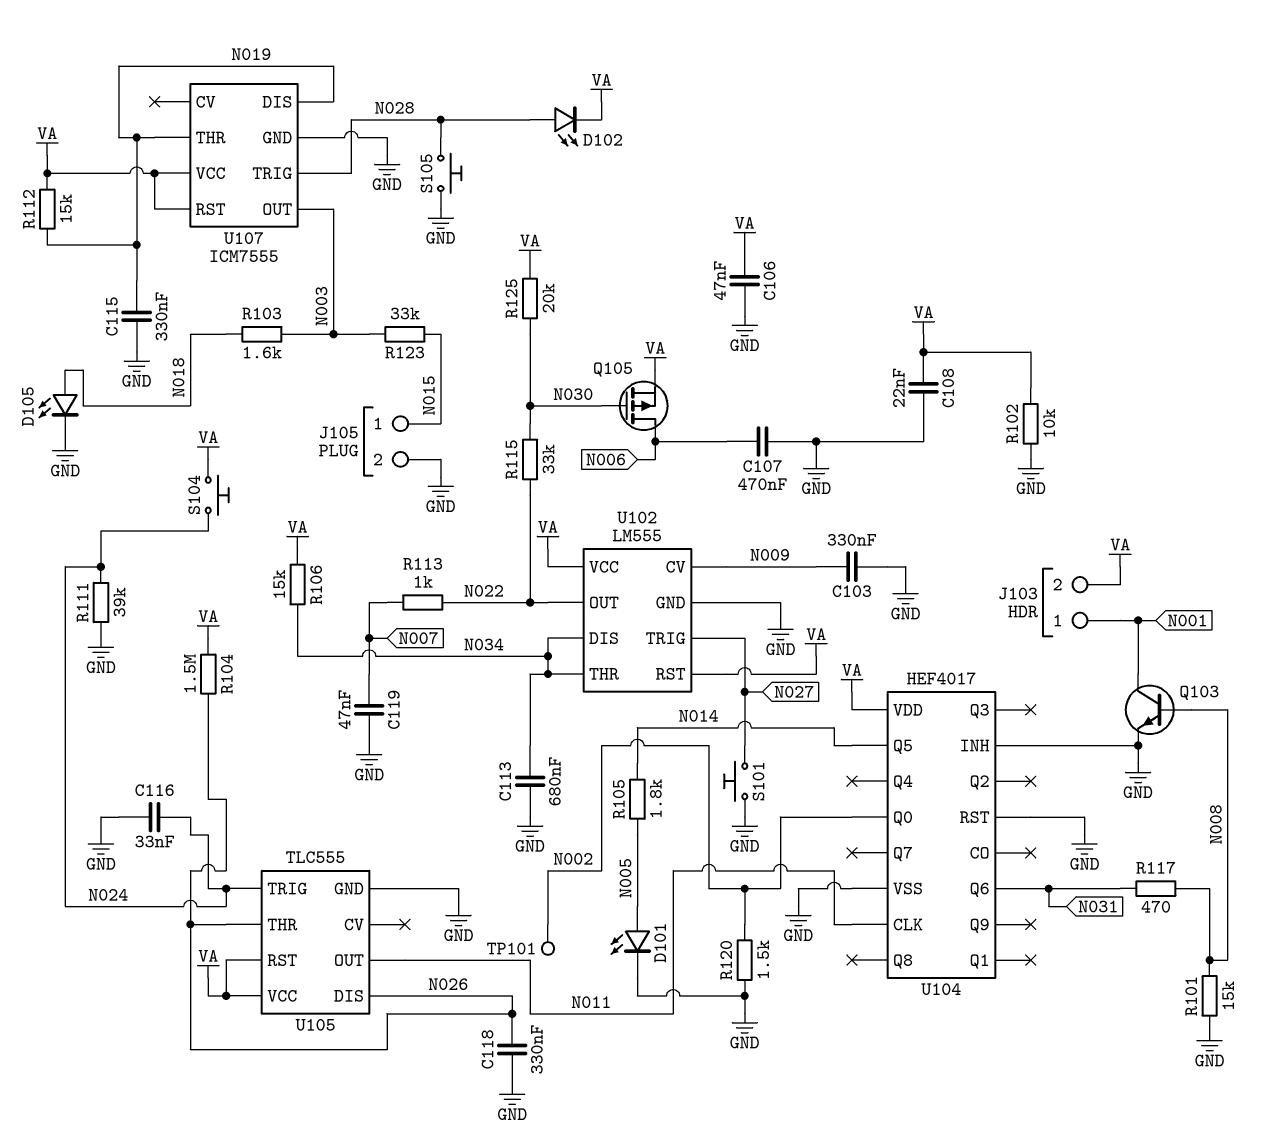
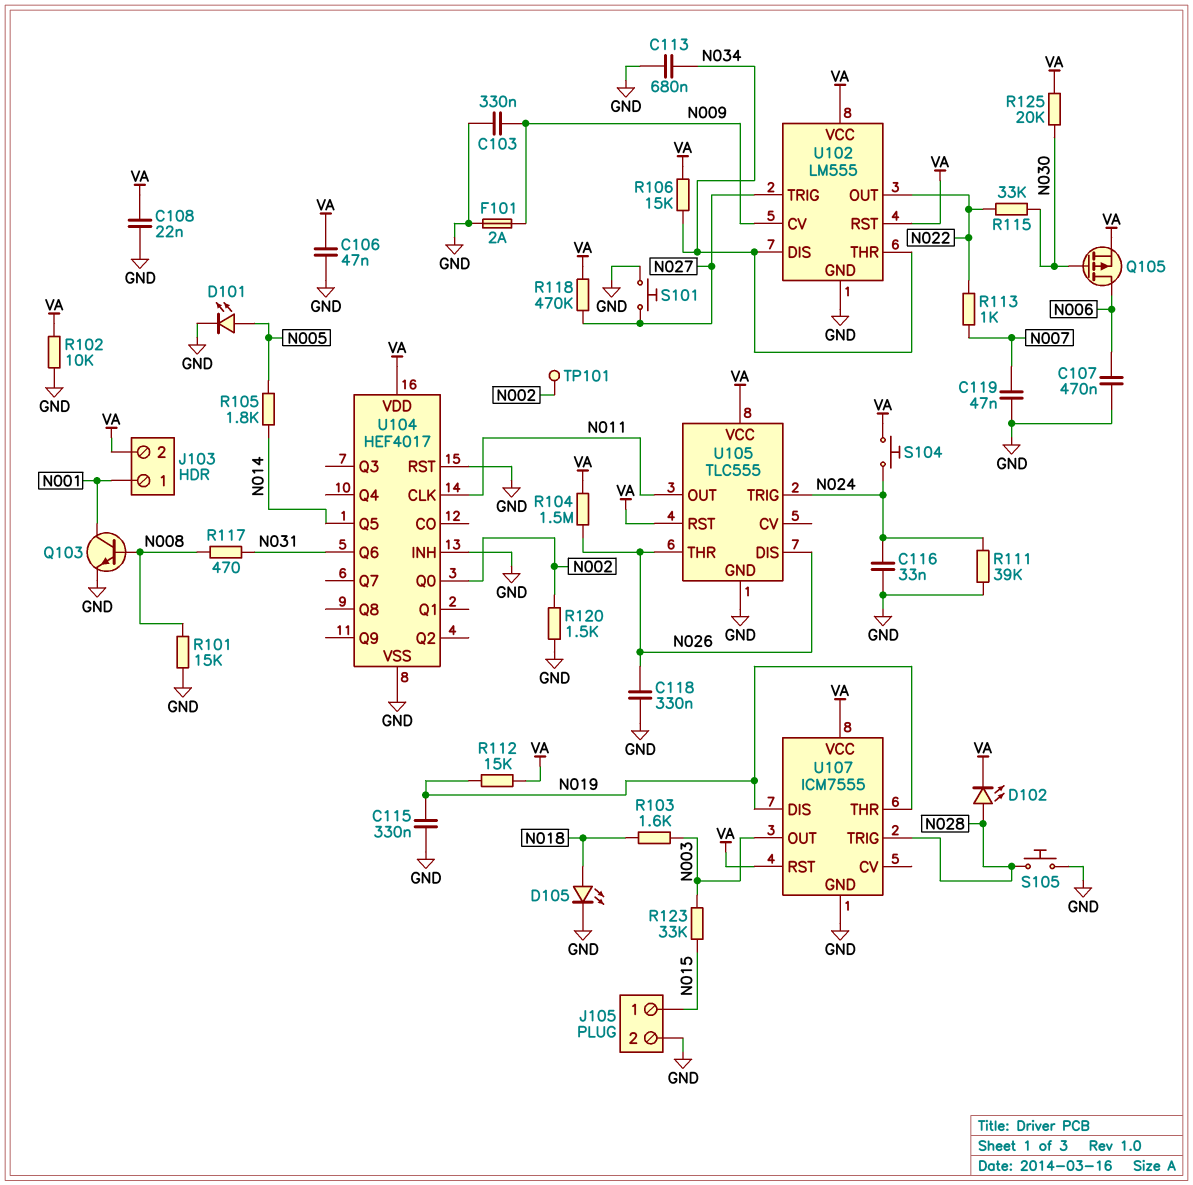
F101: none -> 2A (GND, N009)
R118: none -> 470k (N027, VA)

